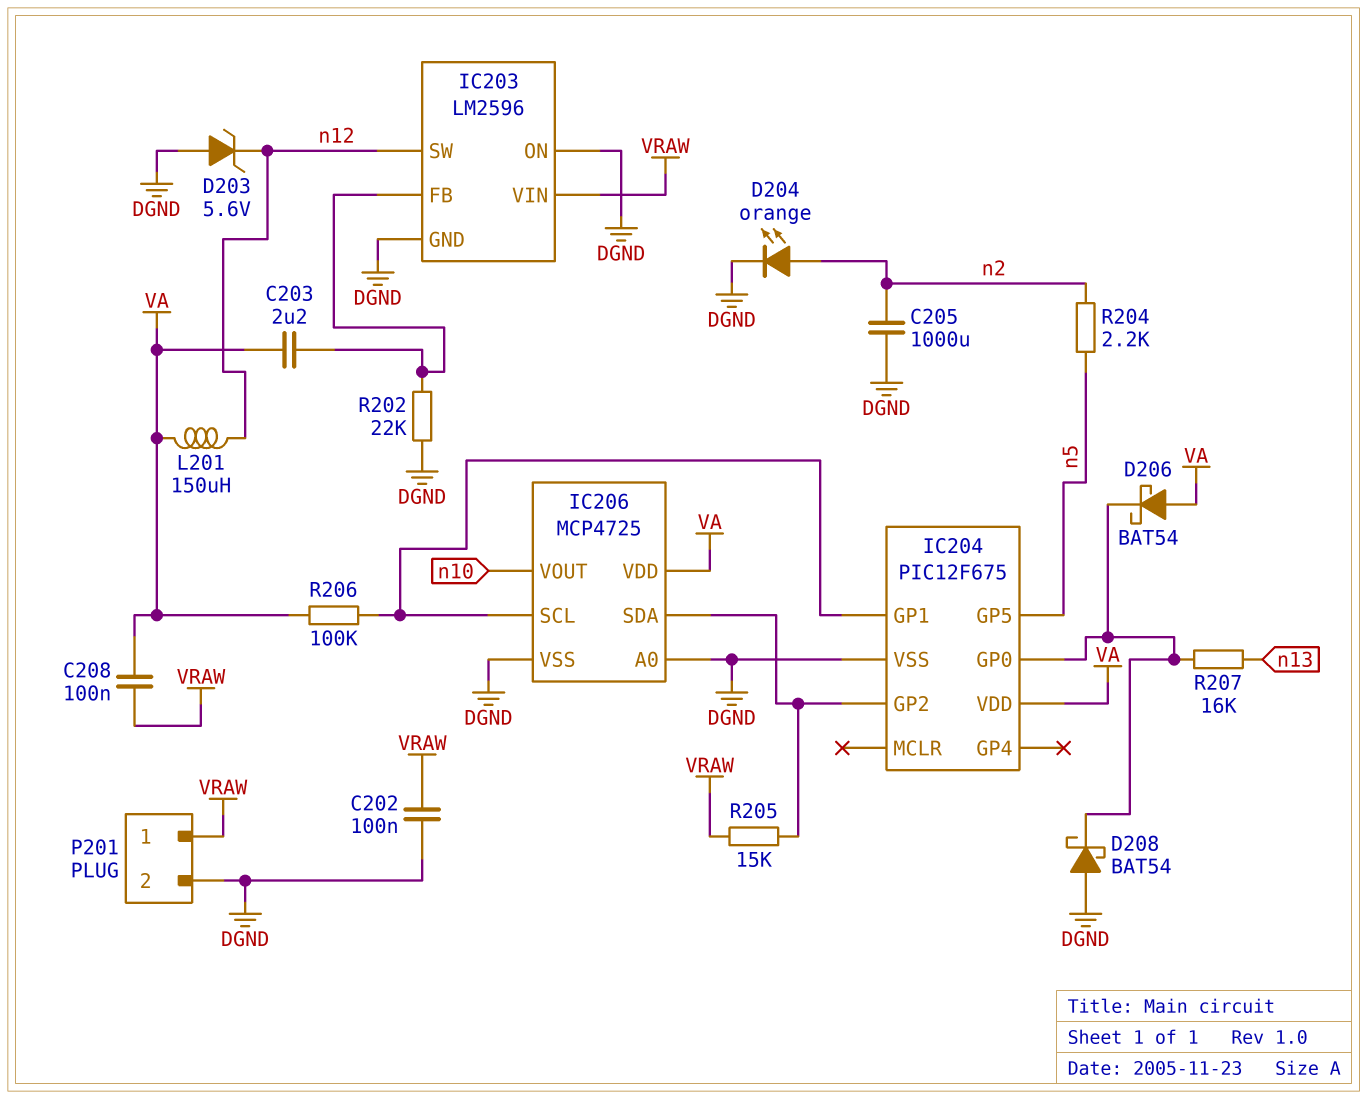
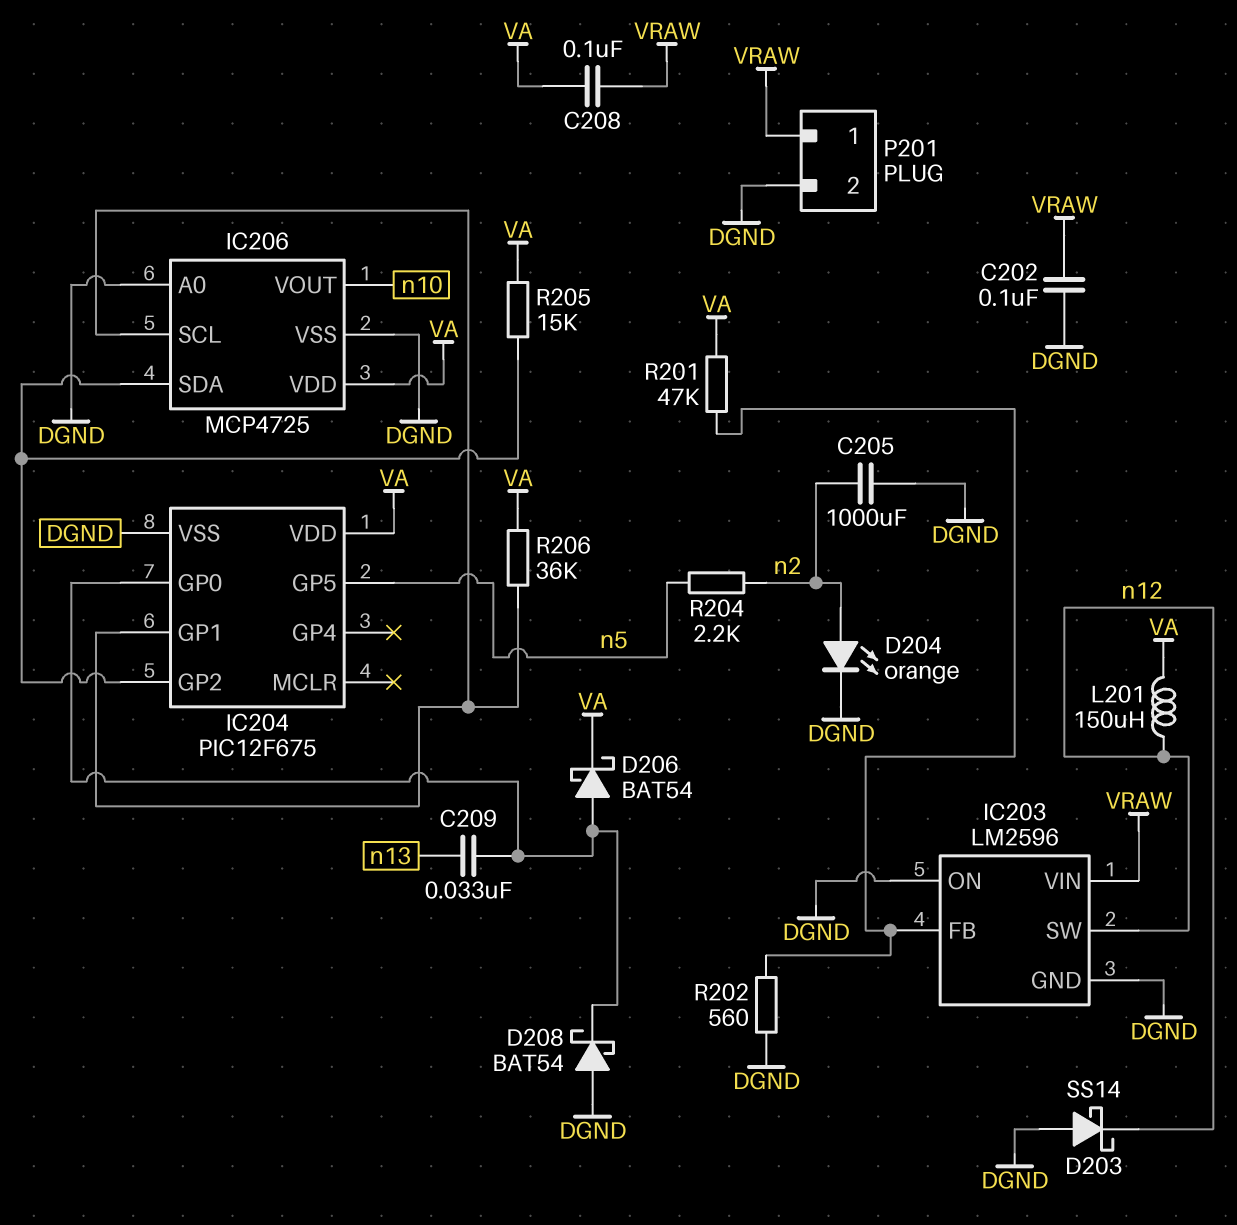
C203: 2.2uF (IC203/FB, VA) -> none
C209: none -> 33nF (IC204/GP0, n13)
D203: zener 5.6V (A DGND, K n12) -> schottky SS14 (A DGND, K n12)
D206: schottky BAT54 (A VA, K IC204/GP0) -> schottky BAT54 (A IC204/GP0, K VA)
R201: none -> 47k (IC203/FB, VA)
R202: 22k (DGND, IC203/FB) -> 560 (DGND, IC203/FB)
R205: 15k (IC204/GP2, VRAW) -> 15k (IC204/GP2, VA)
R206: 100k (IC204/GP1, VA) -> 36k (IC204/GP1, VA)
R207: 16k (IC204/GP0, n13) -> none

